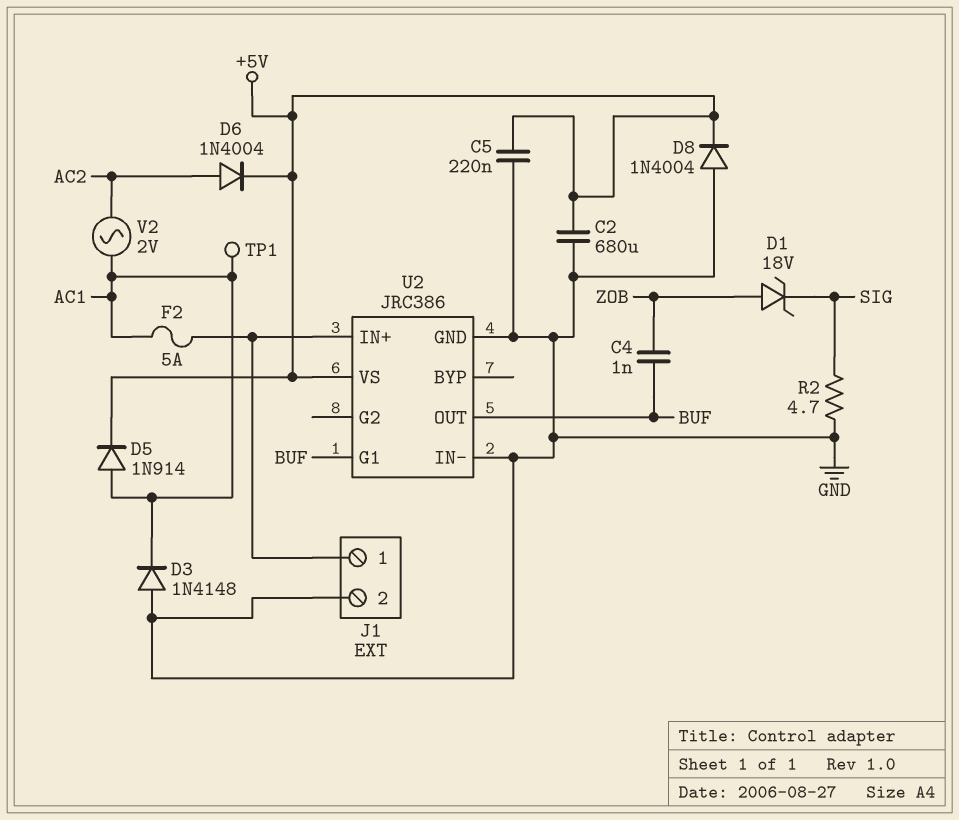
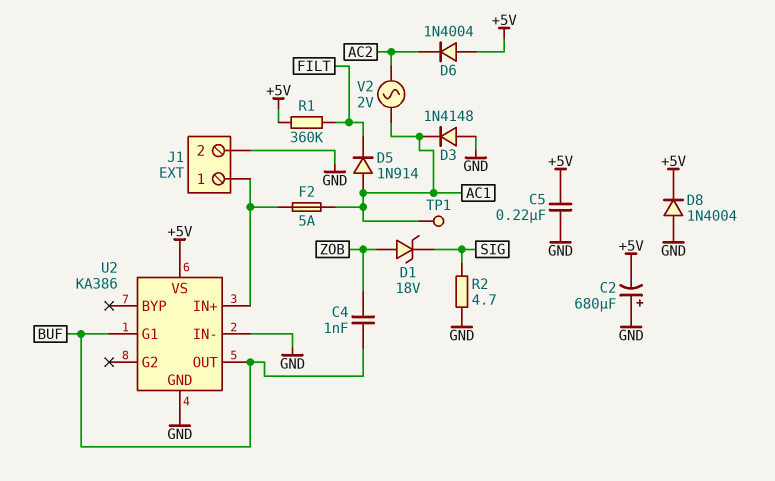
C2: 680uF (+5V, GND) -> 680uF (plus GND, minus +5V)
D5: diode 1N914 (A AC1, K +5V) -> diode 1N914 (A AC1, K FILT)
D6: diode 1N4004 (A AC2, K +5V) -> diode 1N4004 (A +5V, K AC2)
R1: none -> 360k (+5V, FILT)
U2: JRC386 -> KA386

